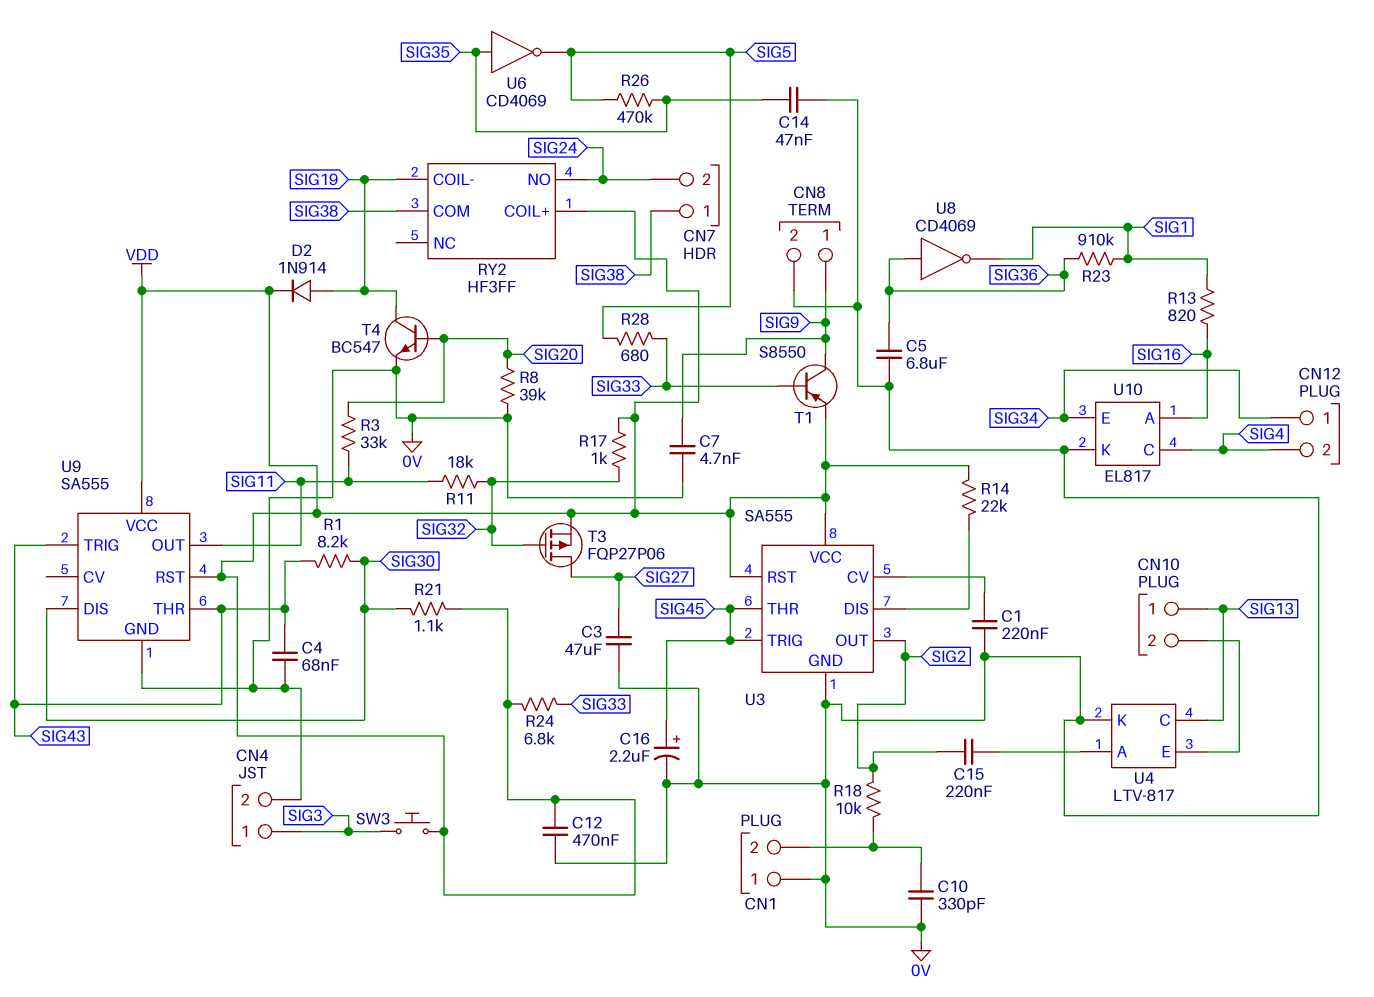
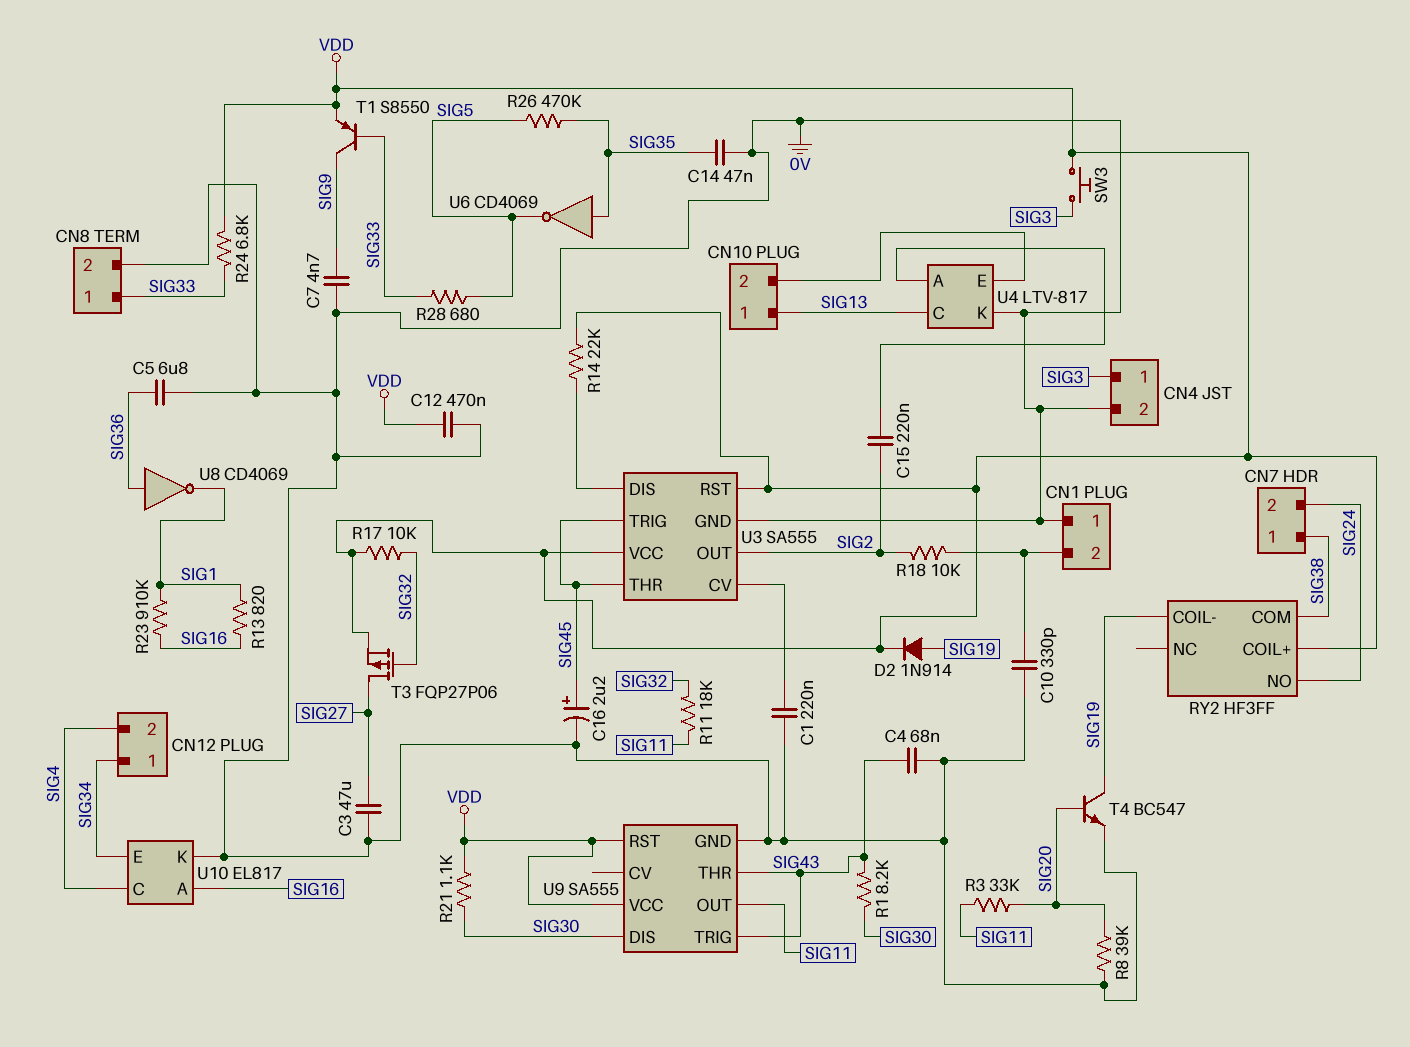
CN8 pin 1: SIG9 -> SIG33
R17: 1k (SIG32, VDD) -> 10k (SIG32, VDD)
R23: 910k (SIG1, SIG36) -> 910k (SIG1, SIG16)

